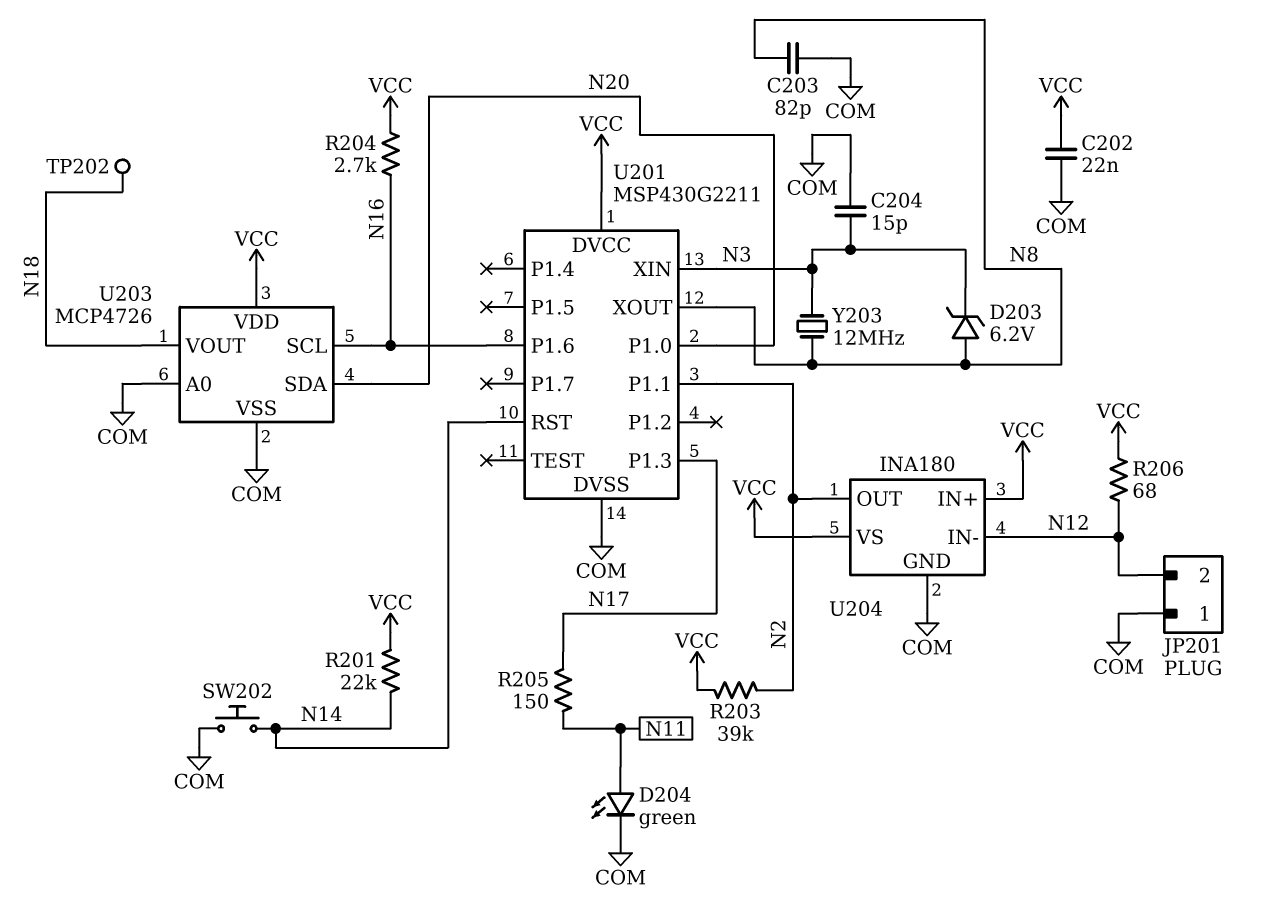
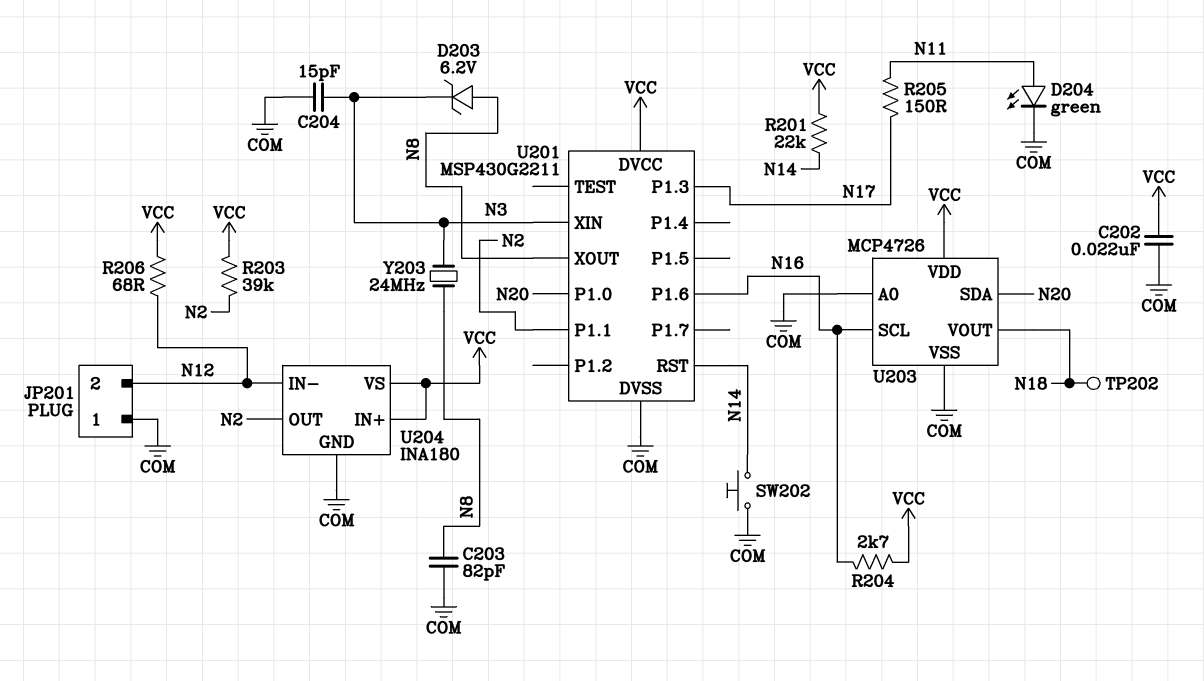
Y203: 12MHz (N3, N8) -> 24MHz (N3, N8)

